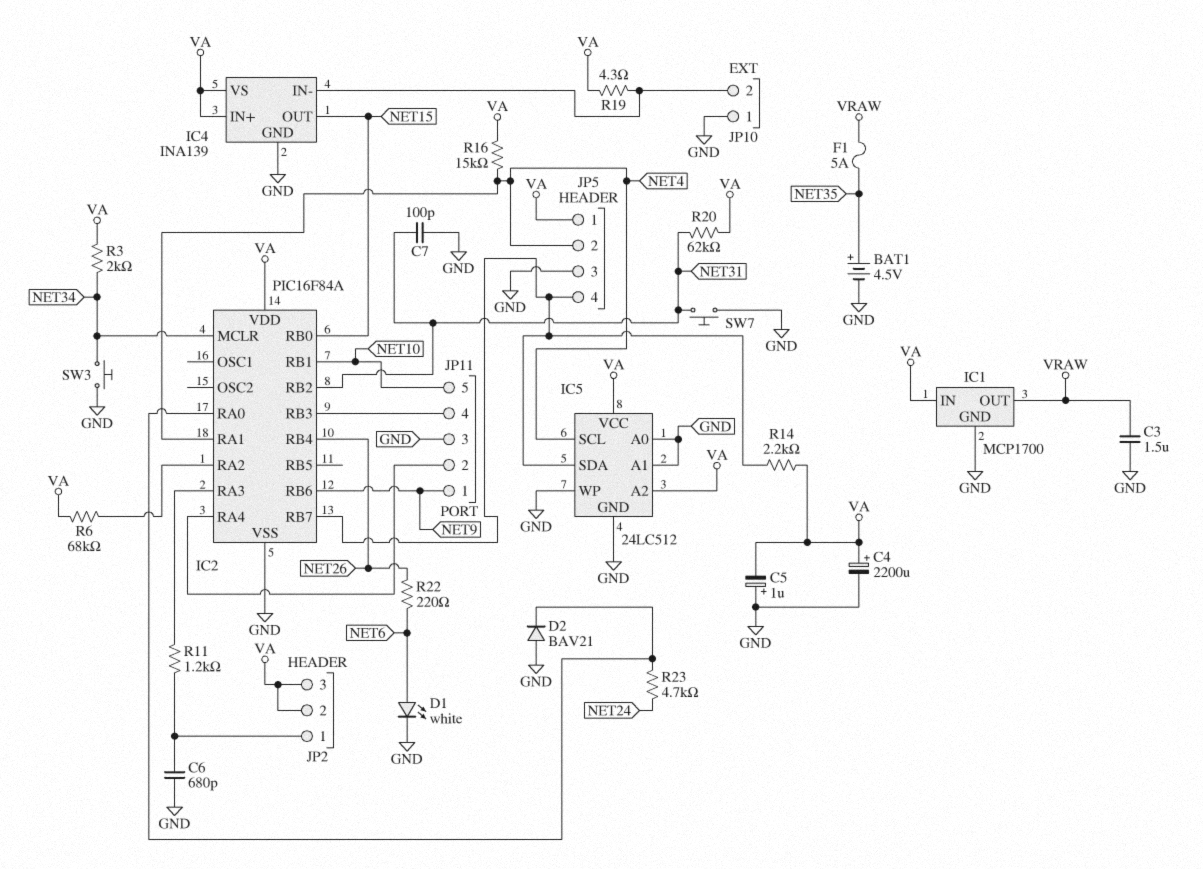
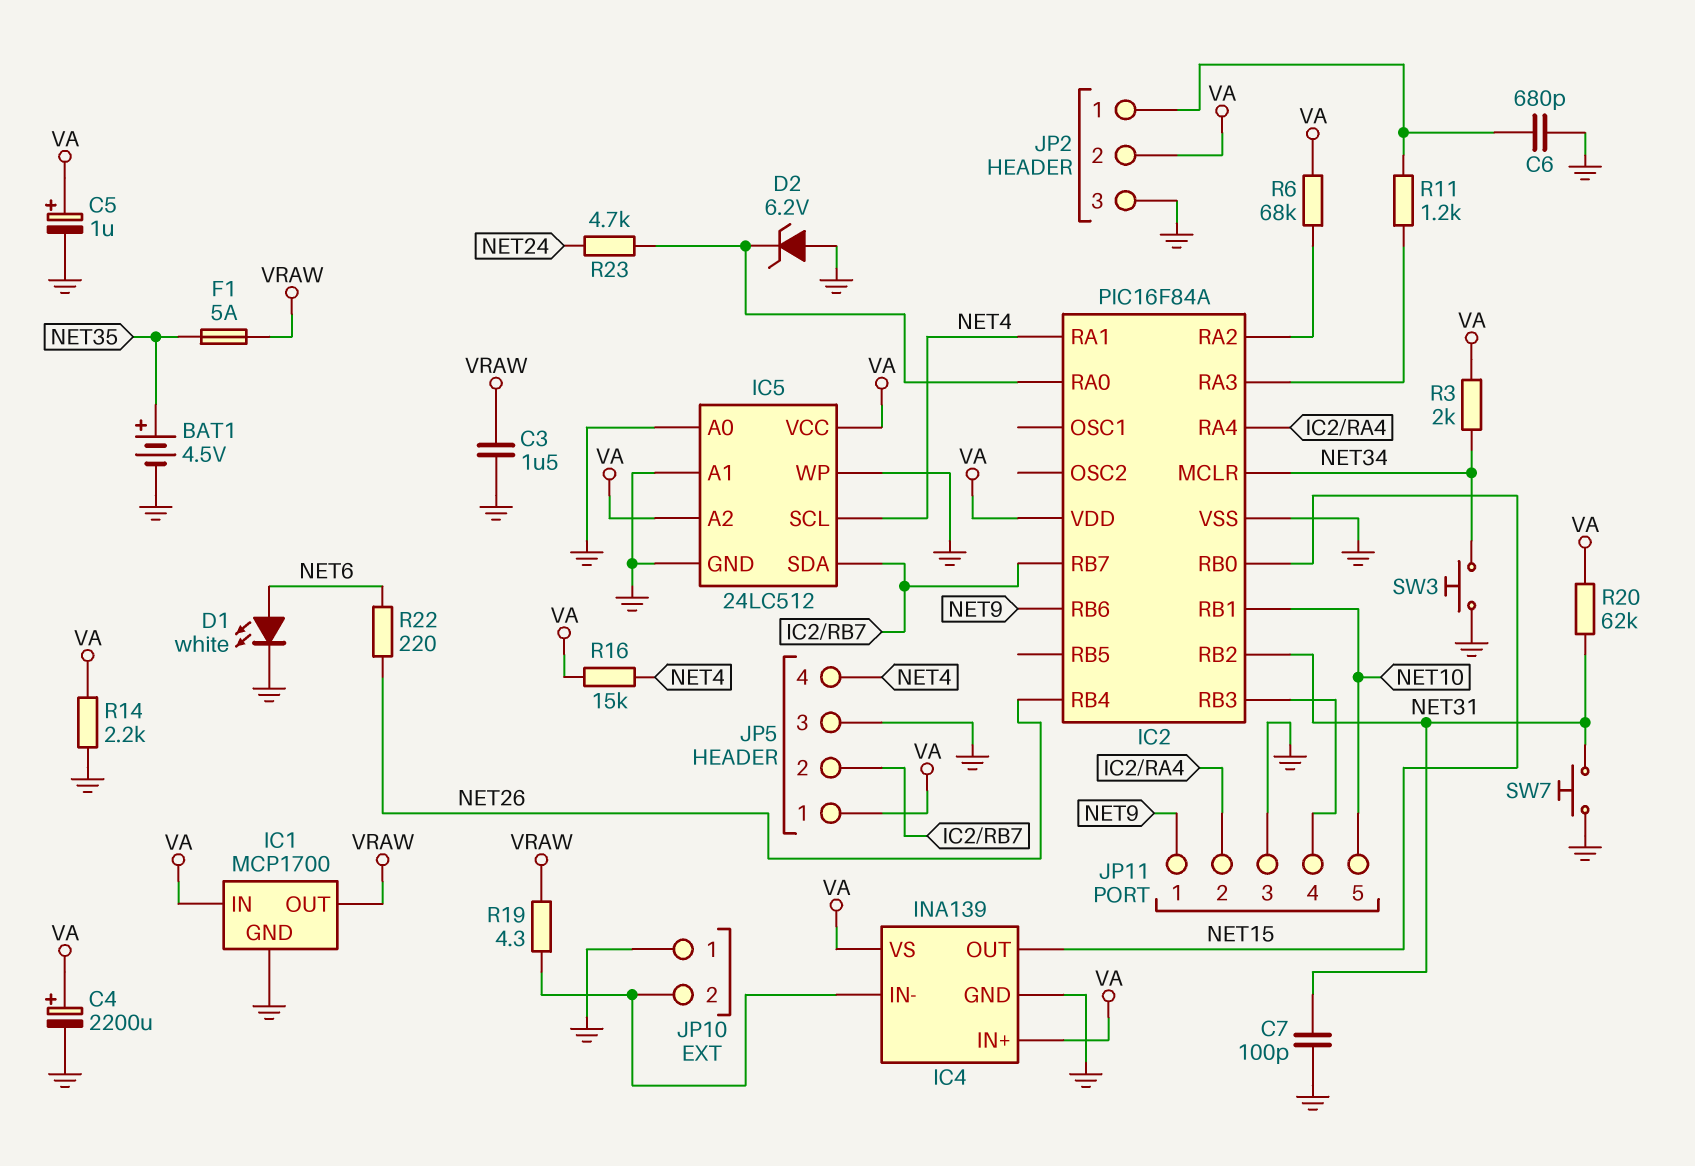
C5: 1uF (plus GND, minus VA) -> 1uF (plus VA, minus GND)
D2: diode BAV21 (A GND, K IC2/RA0) -> zener 6.2V (A GND, K IC2/RA0)
JP2 pin 3: VA -> GND
JP5 pin 2: NET4 -> IC2/RB7
JP5 pin 4: IC2/RB7 -> NET4
R14: 2.2k (IC2/RB7, VA) -> 2.2k (GND, VA)
R19: 4.3 (IC4/IN-, VA) -> 4.3 (IC4/IN-, VRAW)

